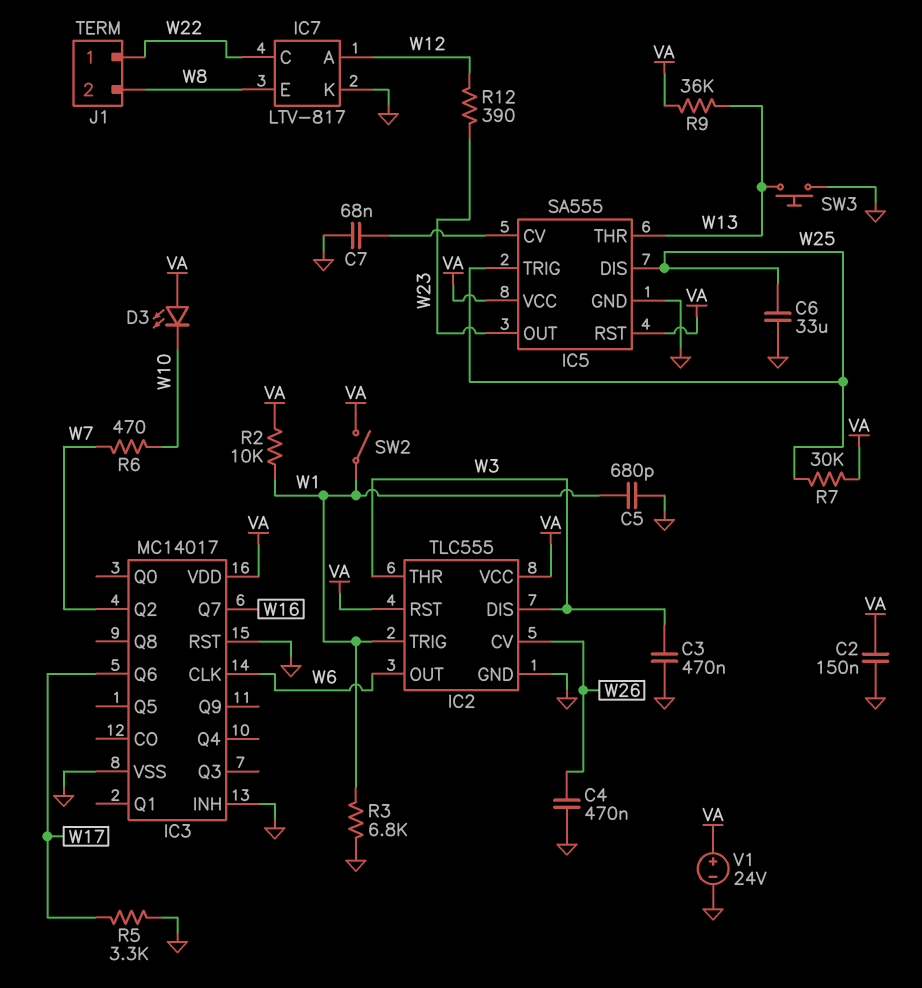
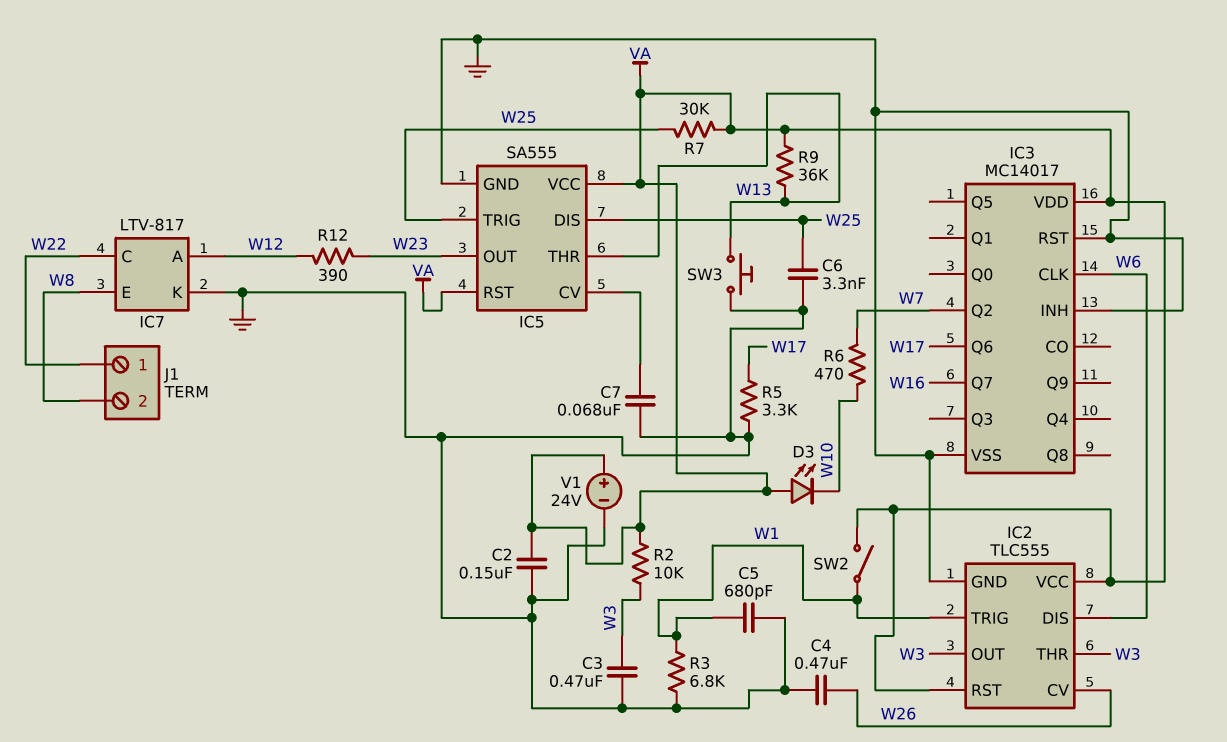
C6: 33uF (GND, W25) -> 3.3nF (GND, W25)
IC2 pin DIS: W3 -> W6
IC2 pin OUT: W6 -> W3
R2: 10k (VA, W1) -> 10k (VA, W3)

